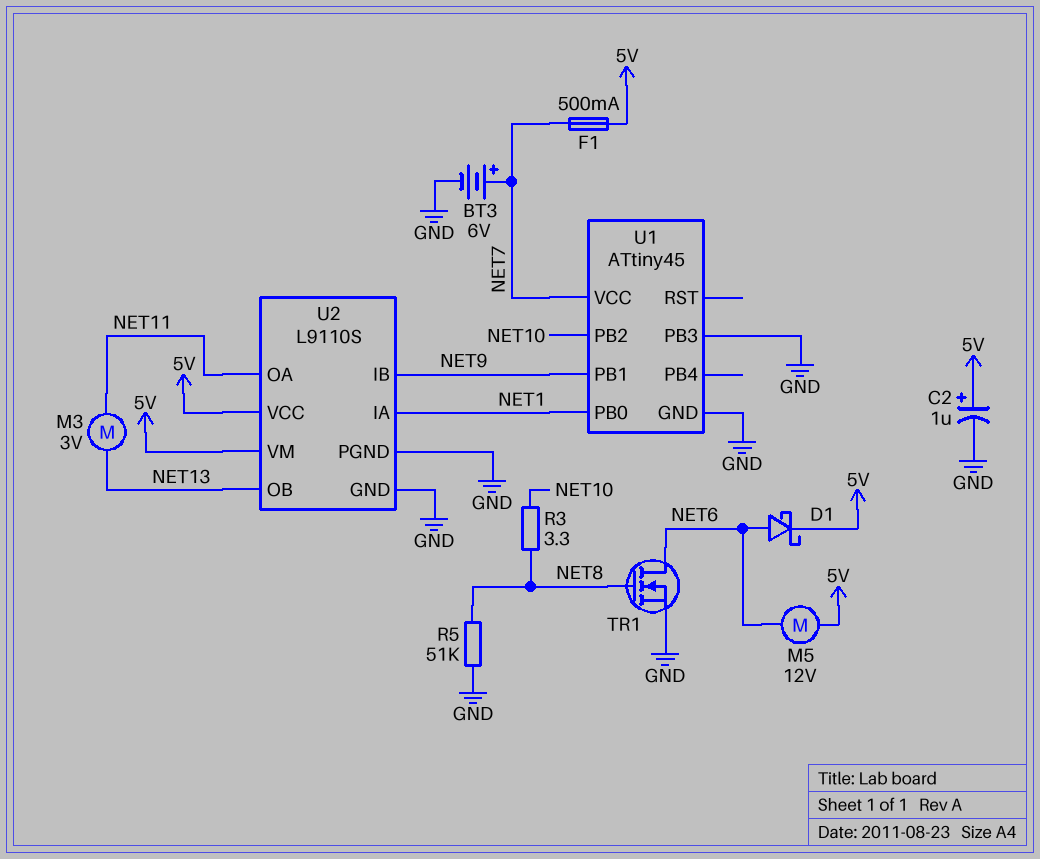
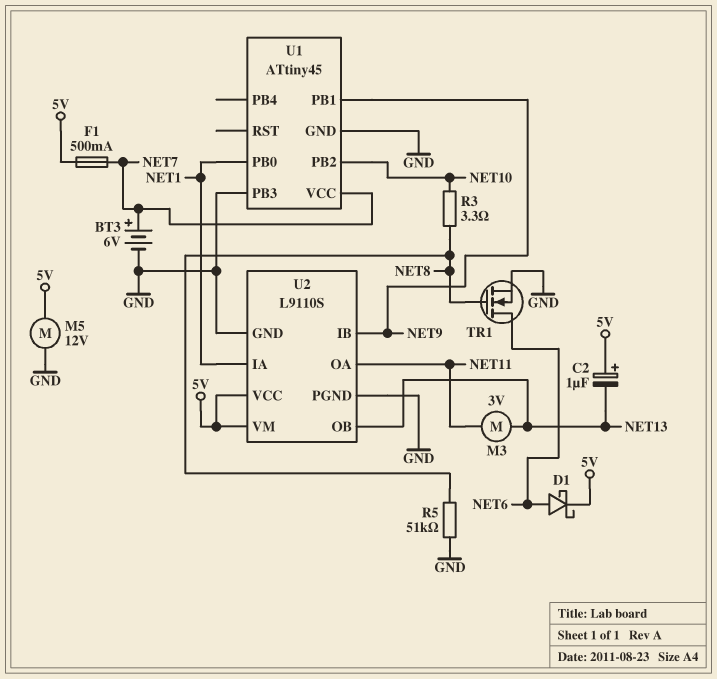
C2: 1uF (plus 5V, minus GND) -> 1uF (plus 5V, minus NET13)
M5: motor 12V (5V, NET6) -> motor 12V (5V, GND)

